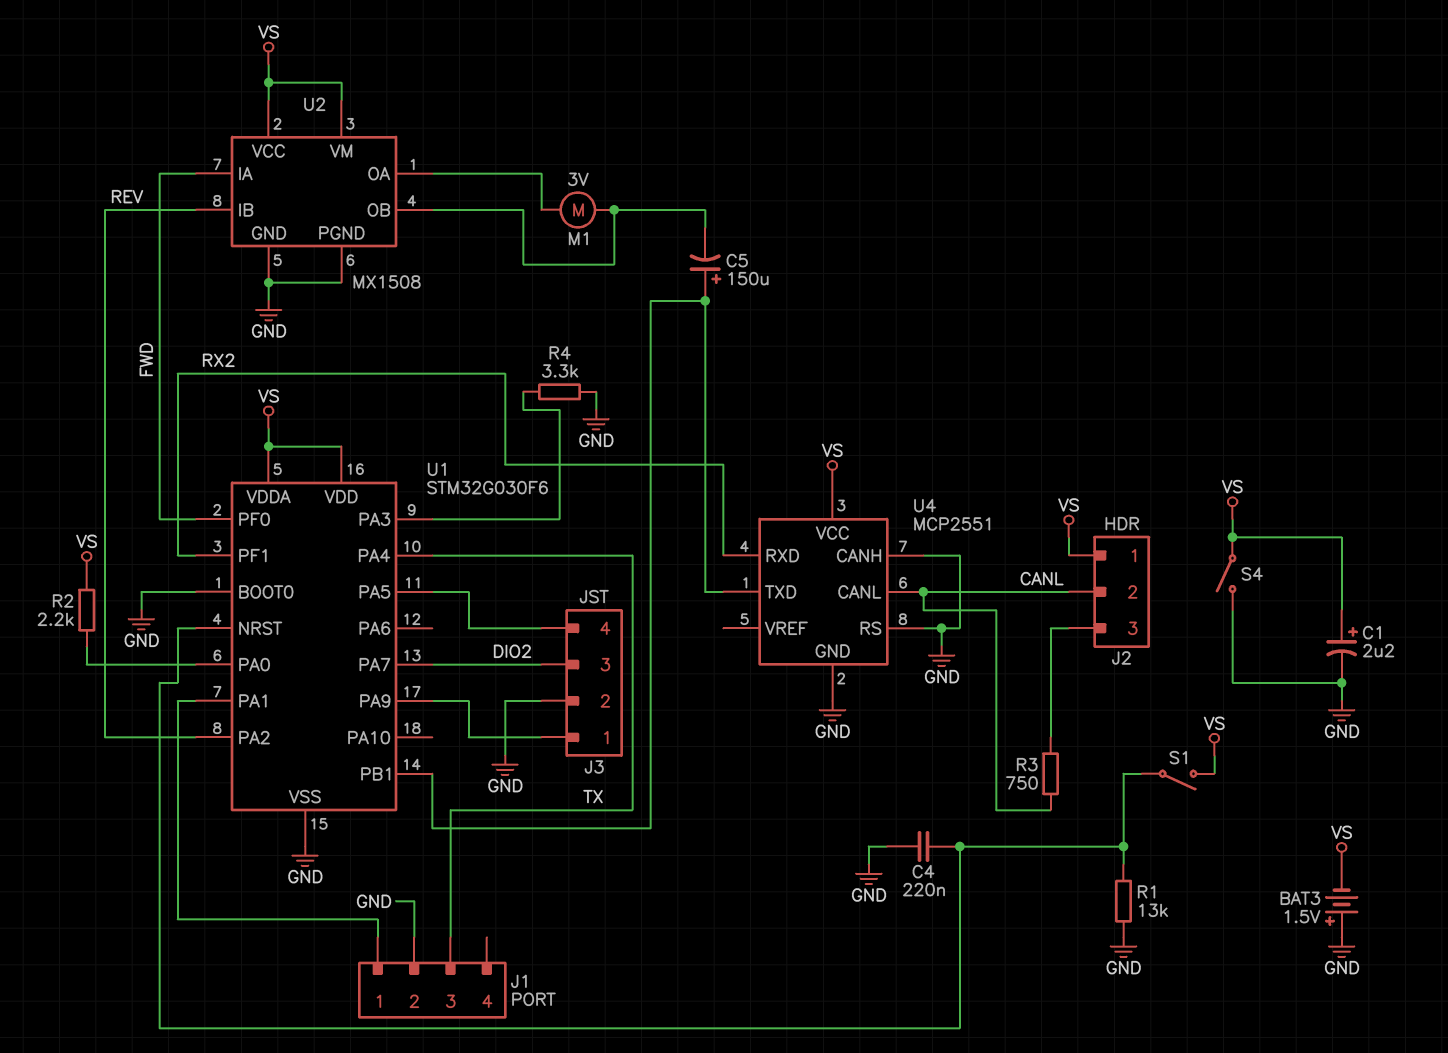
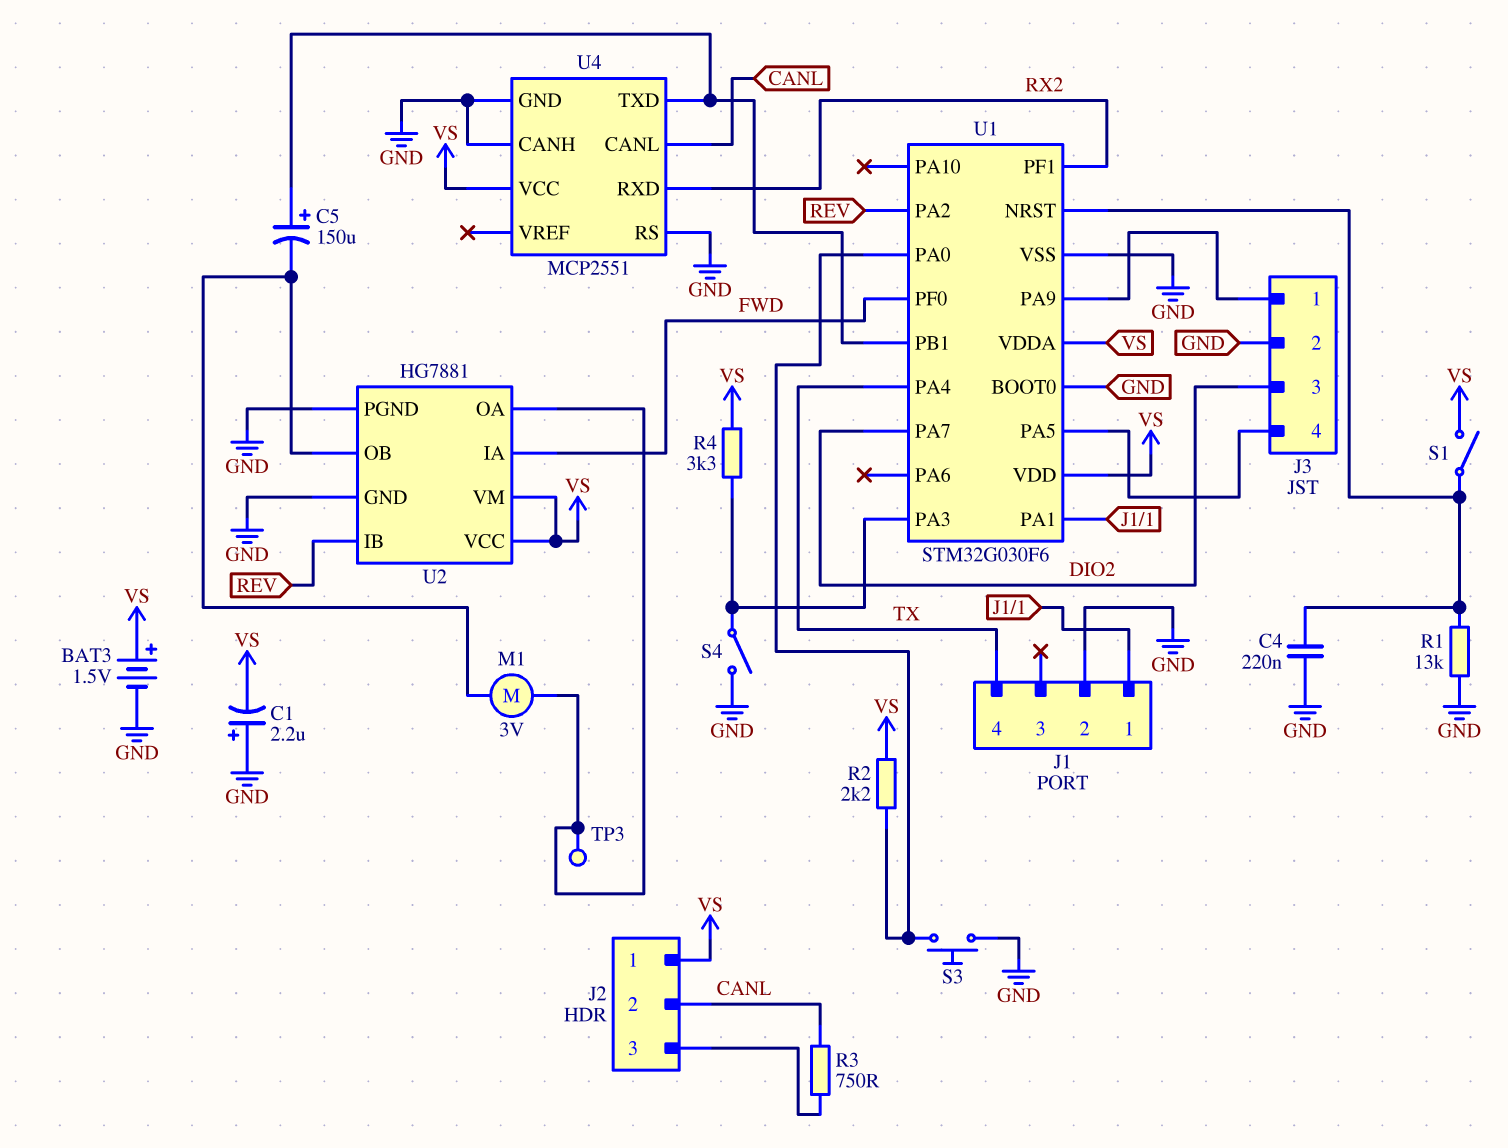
BAT3: 1.5V (plus GND, minus VS) -> 1.5V (plus VS, minus GND)
C1: 2.2uF (plus VS, minus GND) -> 2.2uF (plus GND, minus VS)
J1 pin 3: TX -> none
J1 pin 4: none -> TX
R4: 3.3k (GND, U1/PA3) -> 3.3k (U1/PA3, VS)
S3: none -> button (GND, U1/PA0)
S4: switch (GND, VS) -> switch (GND, U1/PA3)
TP3: none -> test point (U2/OA)
U2: MX1508 -> HG7881

